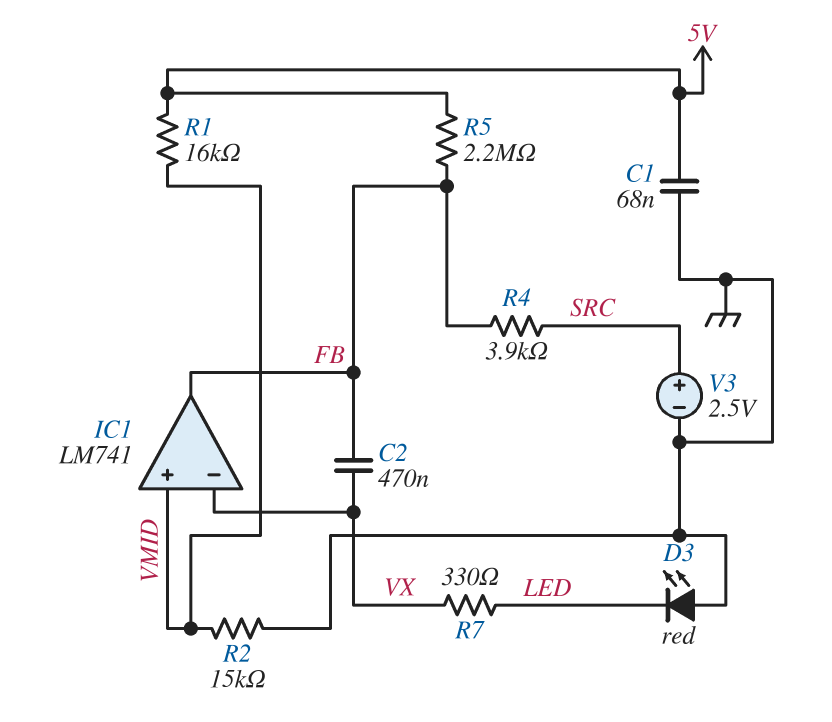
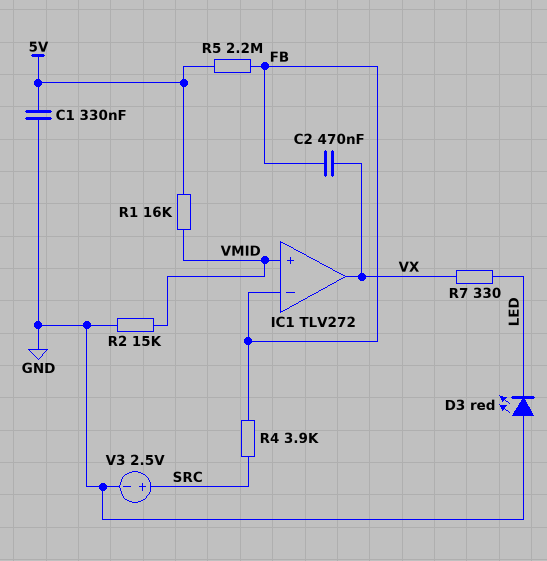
C1: 68nF (5V, GND) -> 330nF (5V, GND)
IC1: LM741 -> TLV272
IC1 pin in-: VX -> FB
IC1 pin out: FB -> VX

